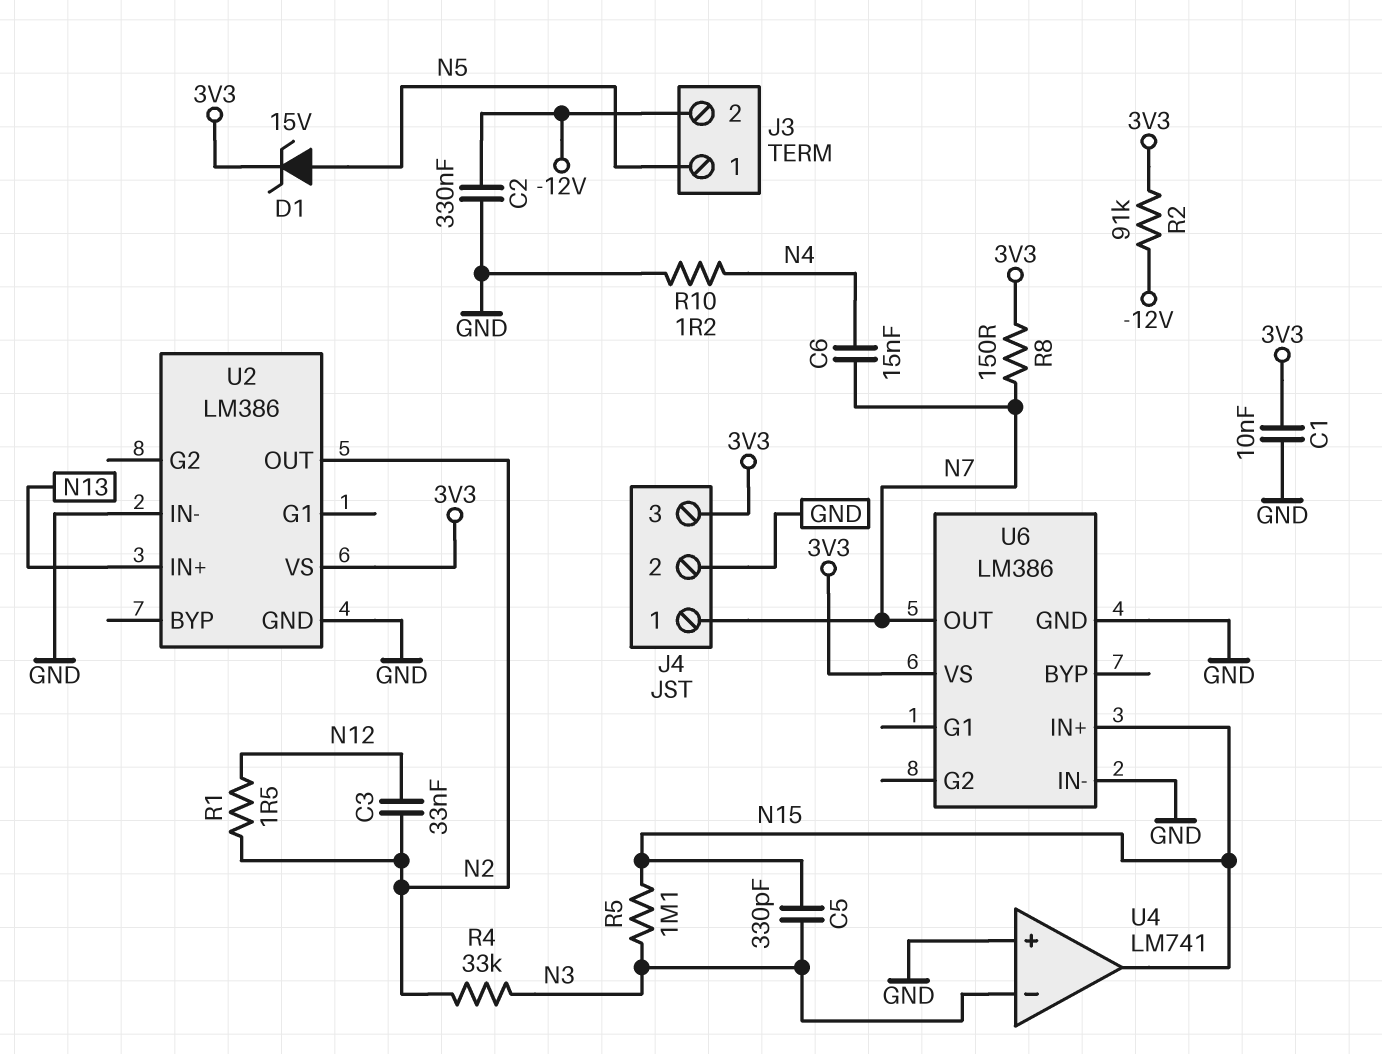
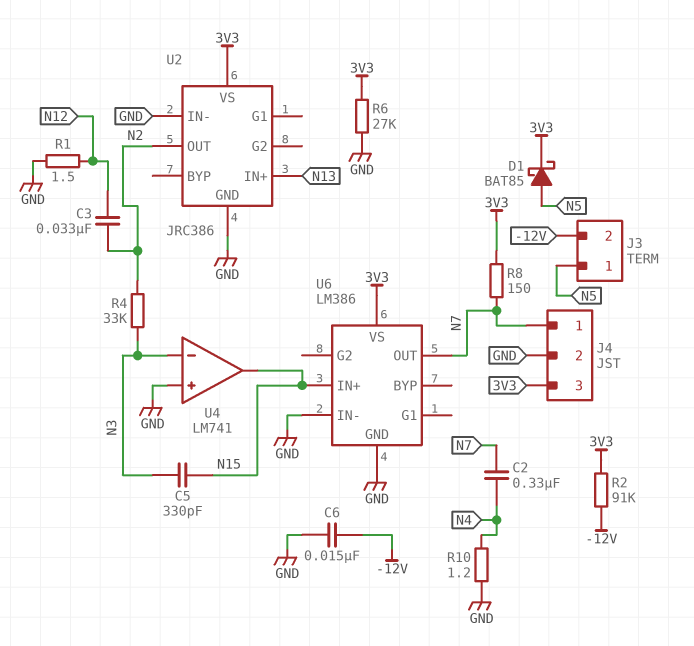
C1: 10nF (3V3, GND) -> none
C2: 330nF (-12V, GND) -> 330nF (N4, N7)
C6: 15nF (N4, N7) -> 15nF (-12V, GND)
D1: zener 15V (A N5, K 3V3) -> schottky BAT85 (A N5, K 3V3)
R1: 1.5 (N2, N12) -> 1.5 (GND, N12)
R5: 1.1M (N3, N15) -> none
R6: none -> 27k (3V3, GND)
U2: LM386 -> JRC386

